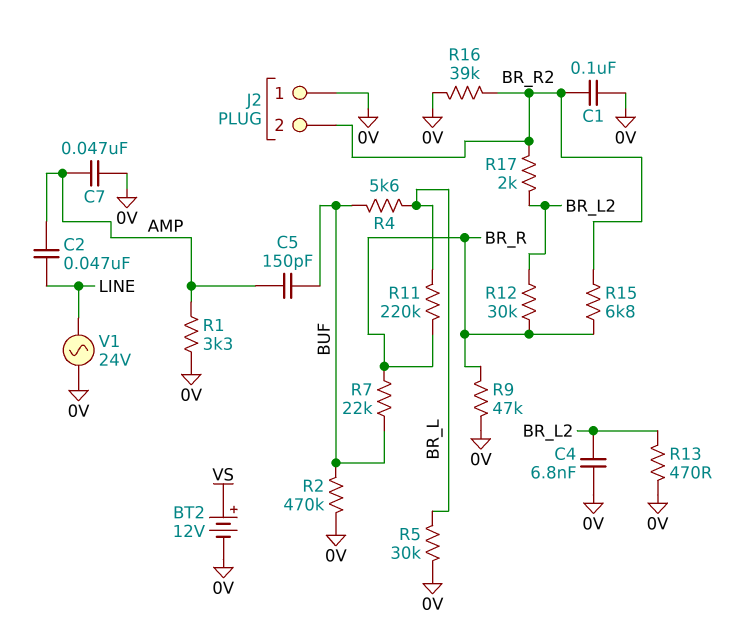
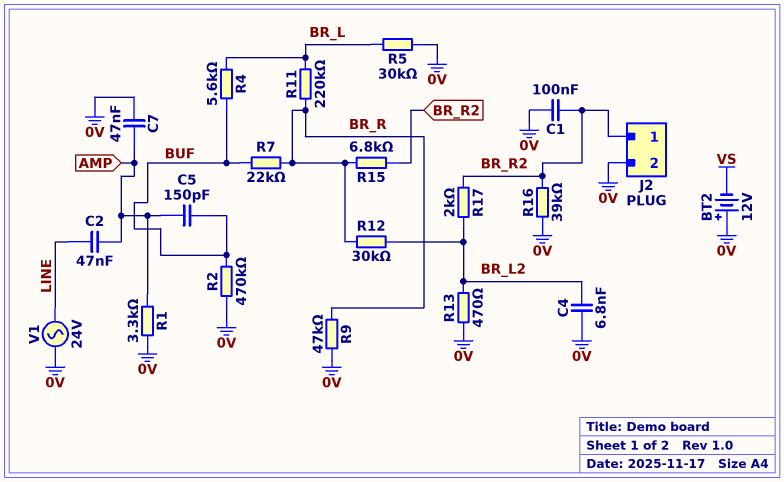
BT2: 12V (plus VS, minus 0V) -> 12V (plus 0V, minus VS)
J2 pin 1: 0V -> BR_R2
J2 pin 2: BR_R2 -> 0V

